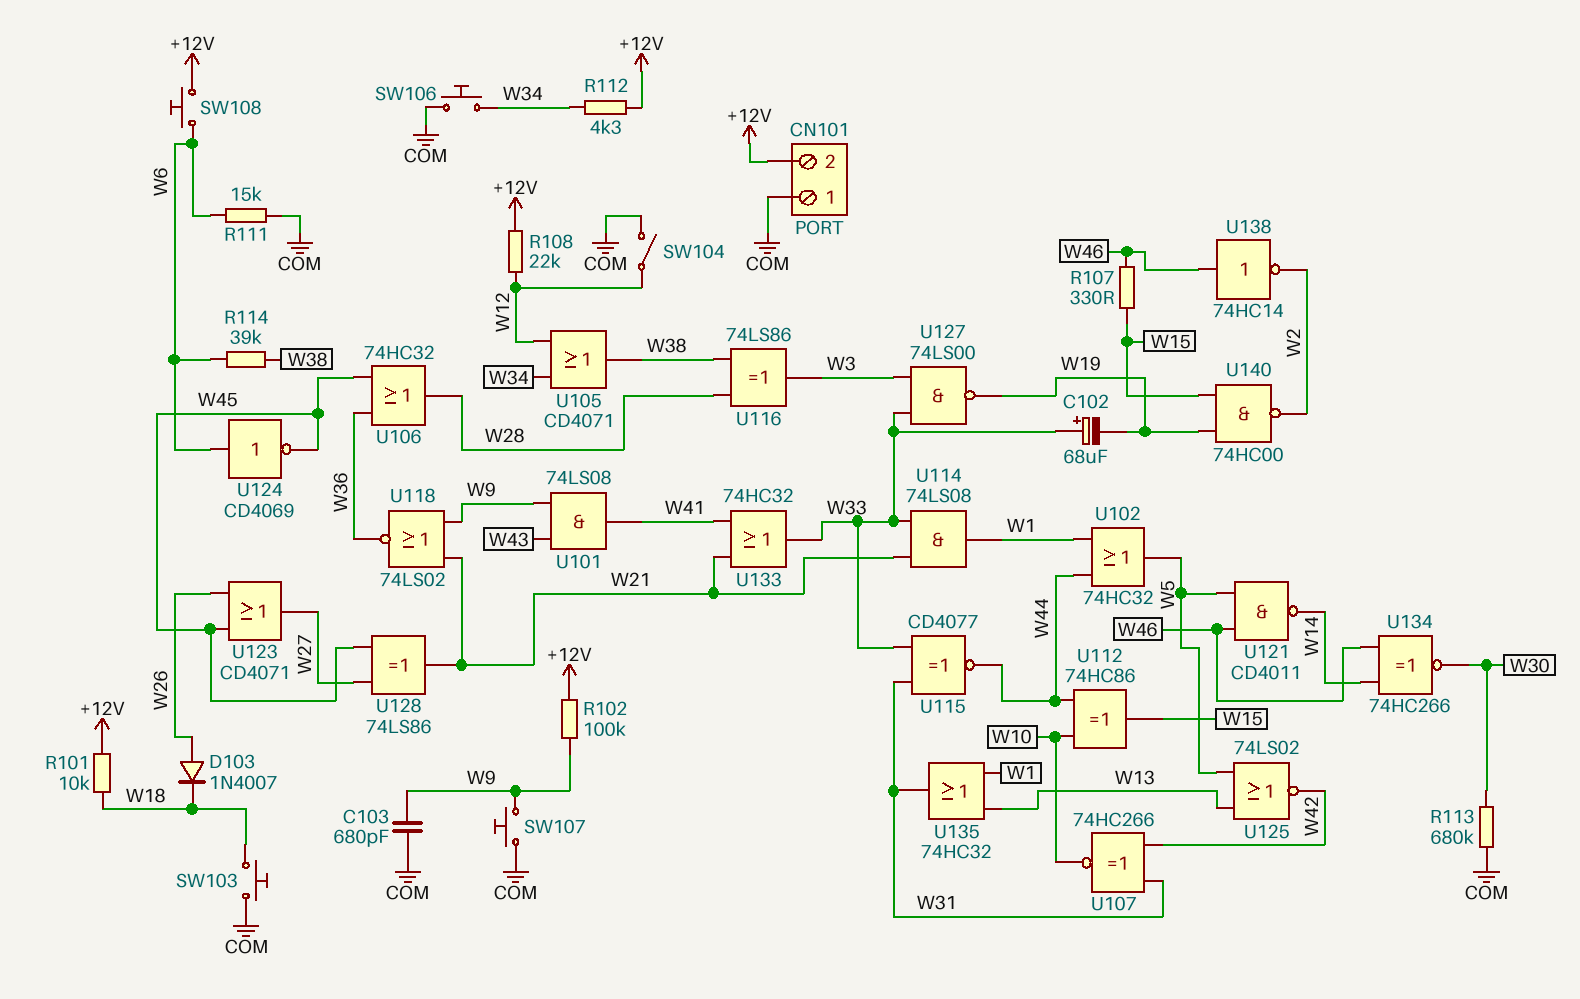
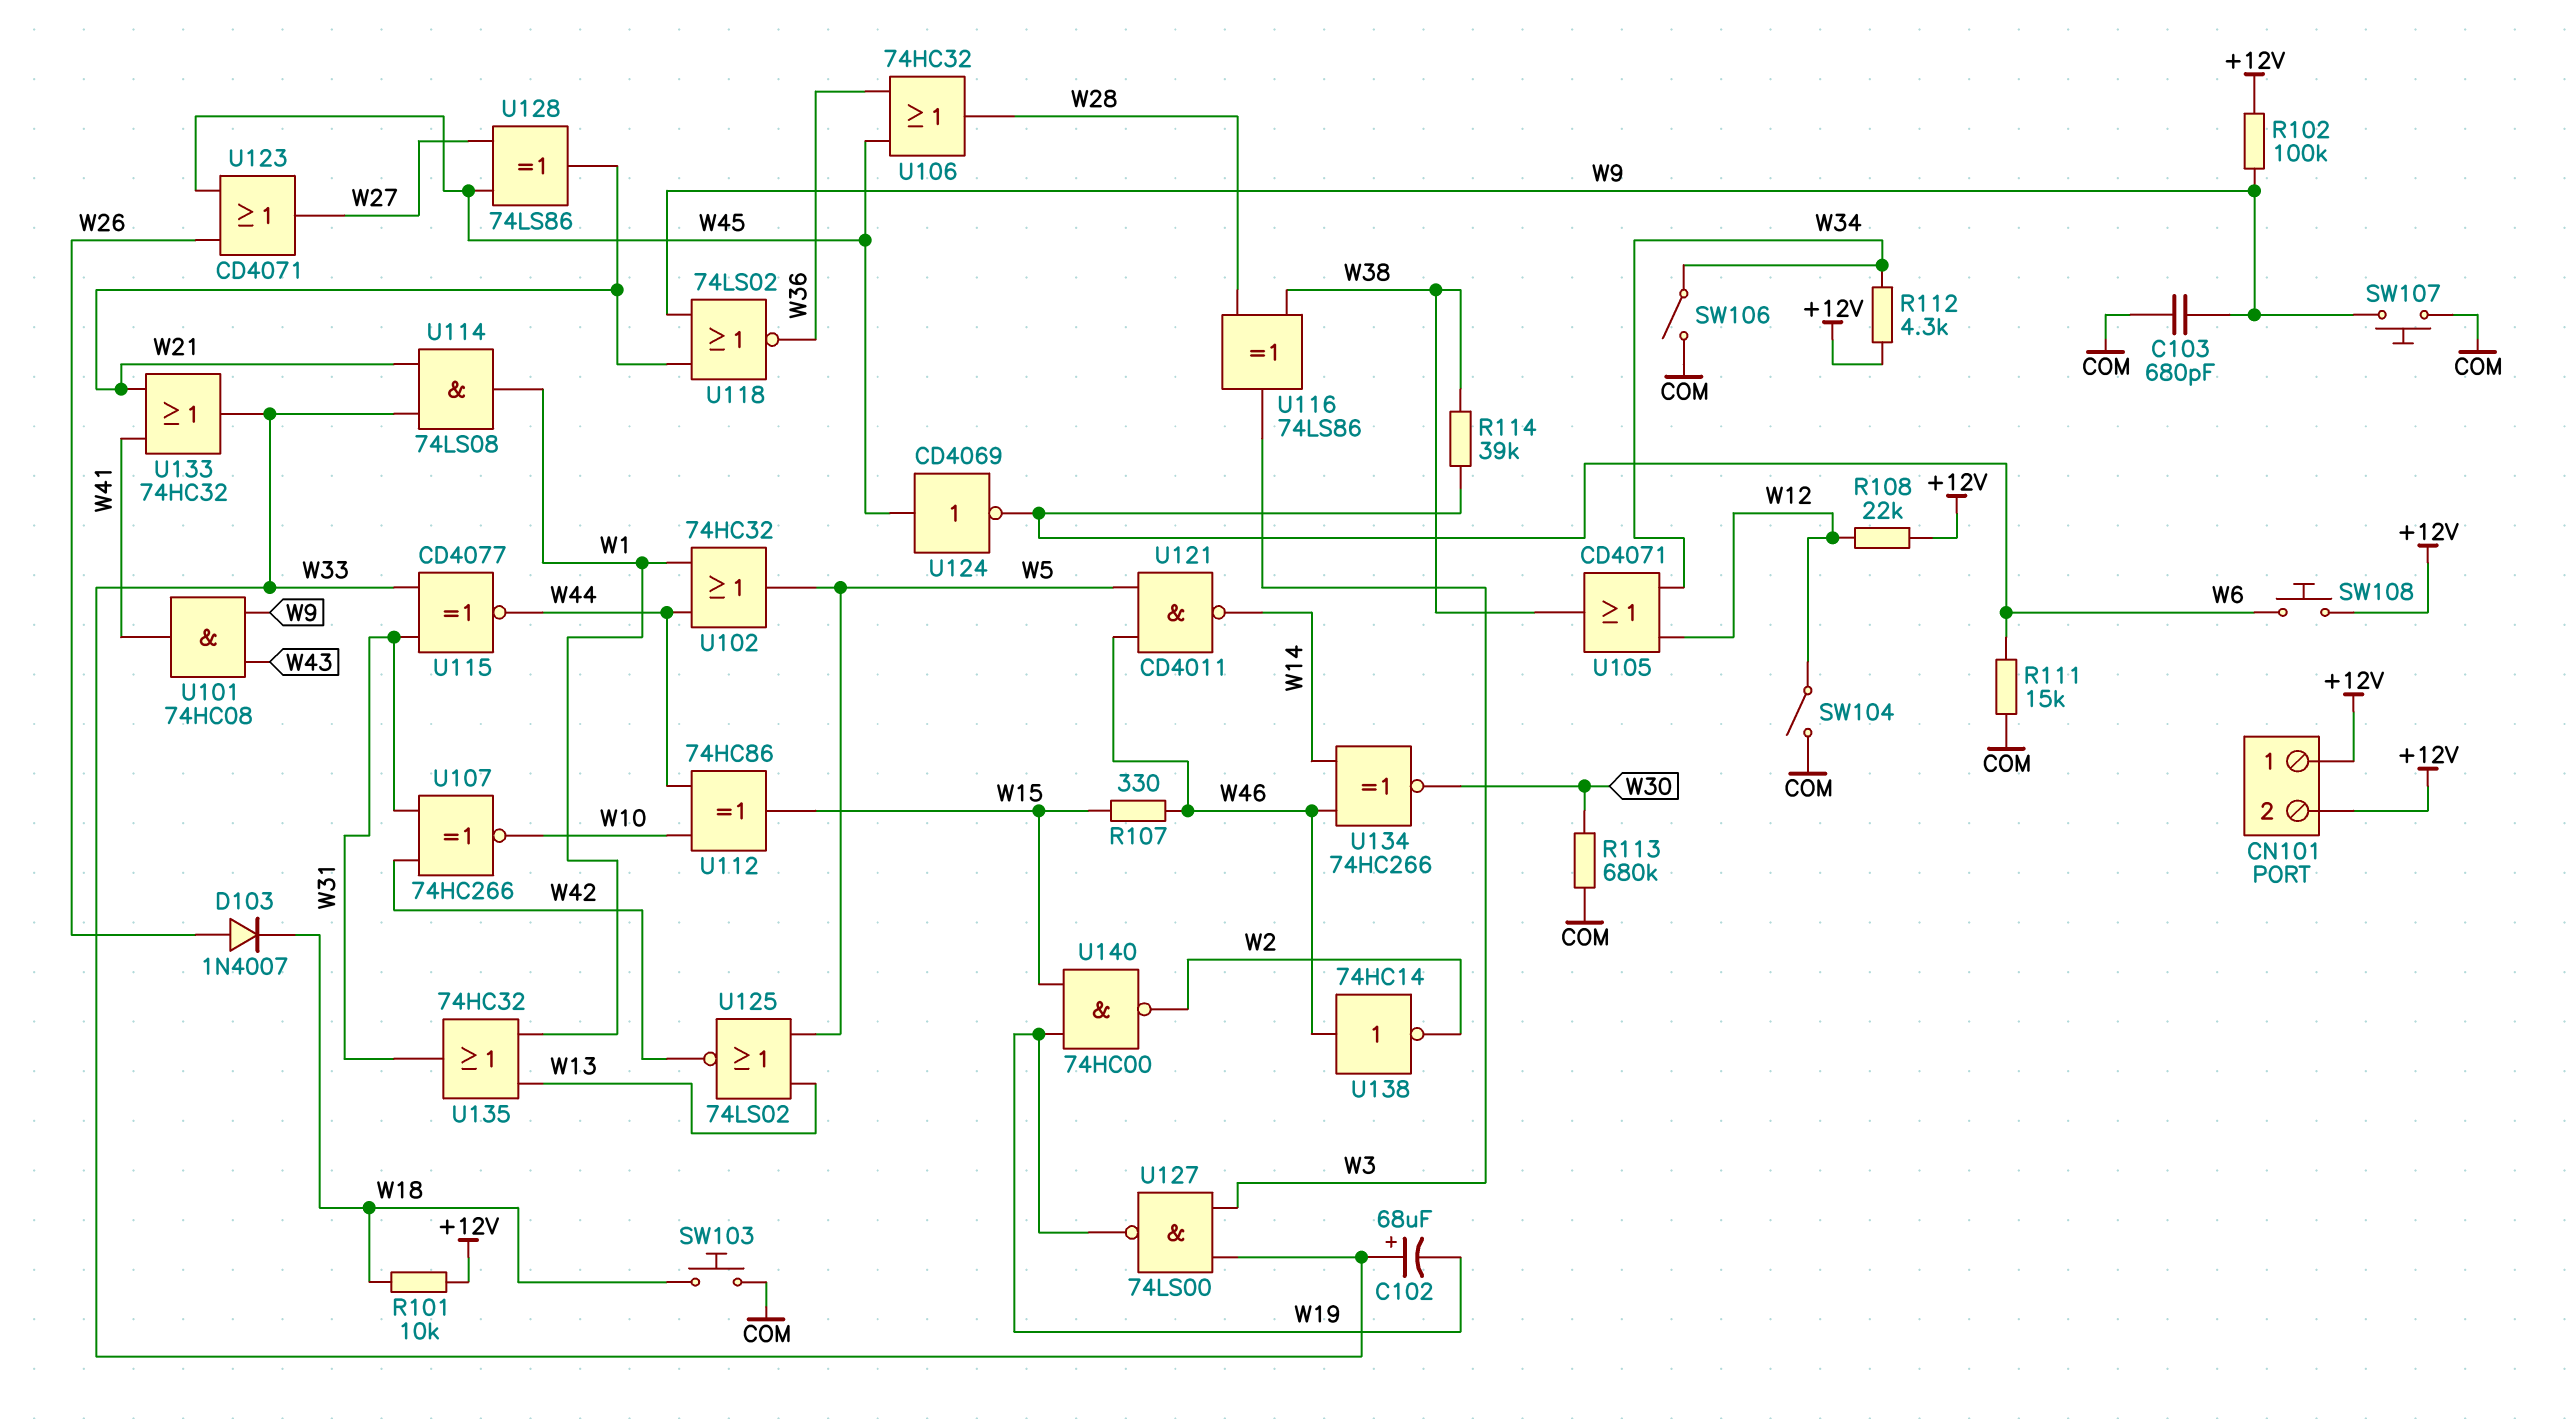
CN101 pin 1: COM -> +12V
SW106: button (COM, W34) -> switch (COM, W34)
U101: AND 74LS08 (in W9, in W43, out W41) -> AND 74HC08 (in W9, in W43, out W41)
U124: NOT CD4069 (in W6, out W45) -> NOT CD4069 (in W45, out W6)

